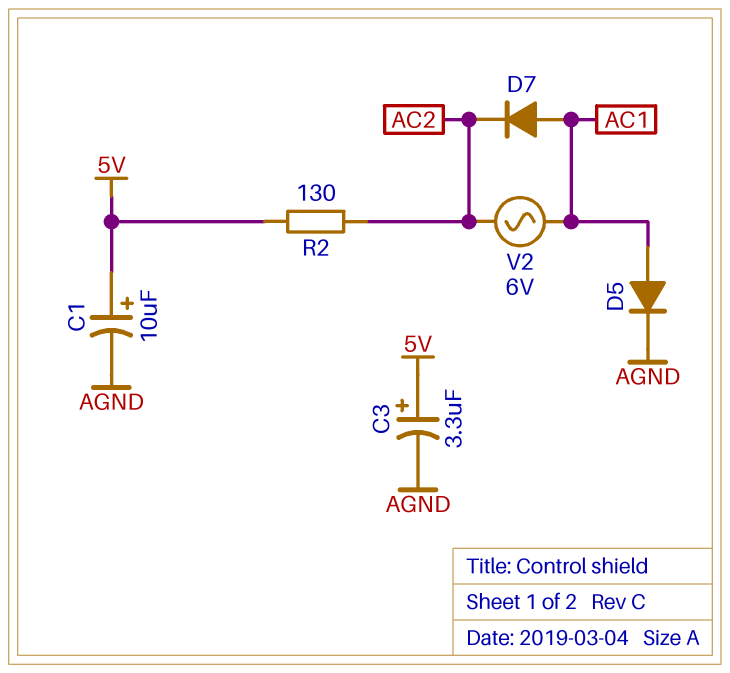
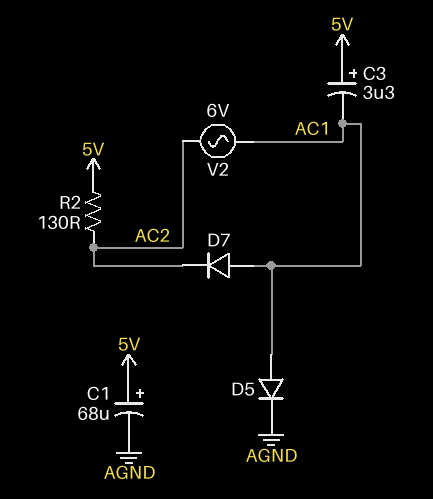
C1: 10uF (plus 5V, minus AGND) -> 68uF (plus 5V, minus AGND)
C3: 3.3uF (plus 5V, minus AGND) -> 3.3uF (plus 5V, minus AC1)

